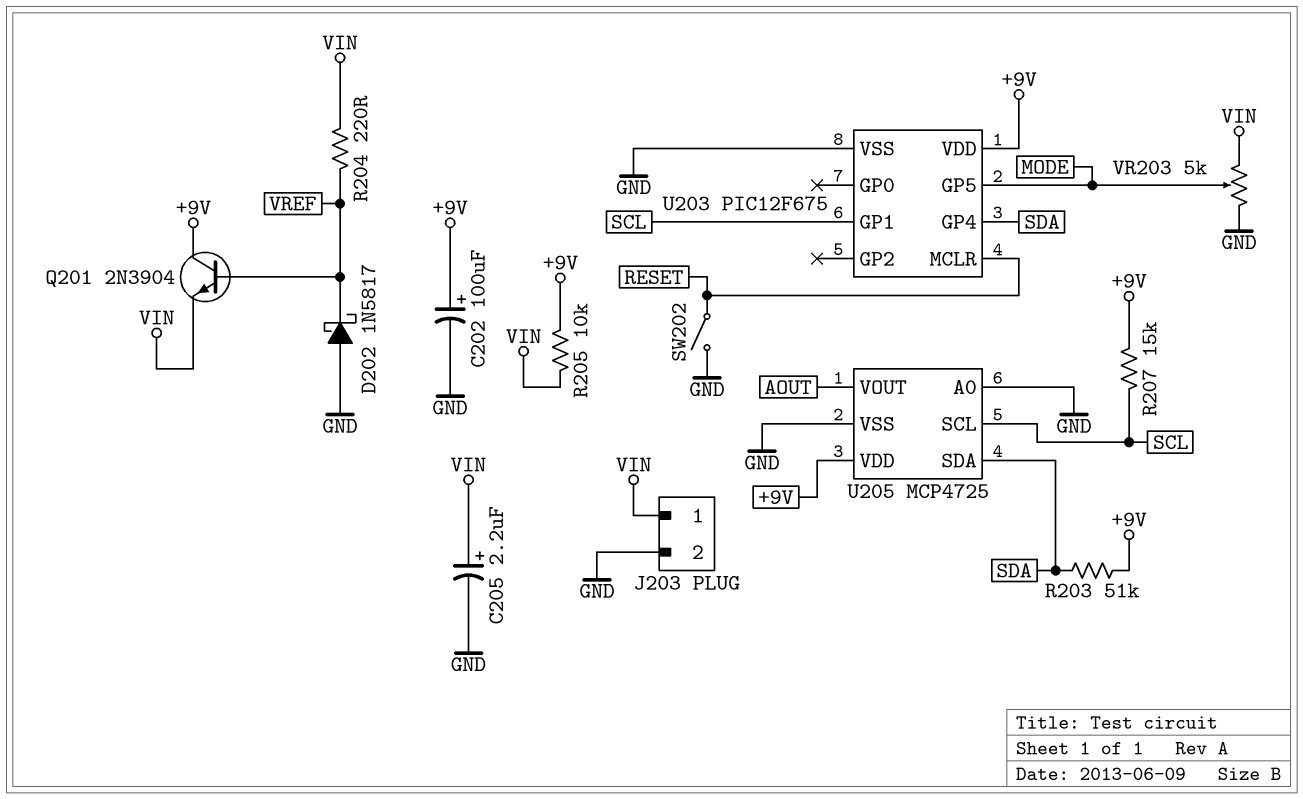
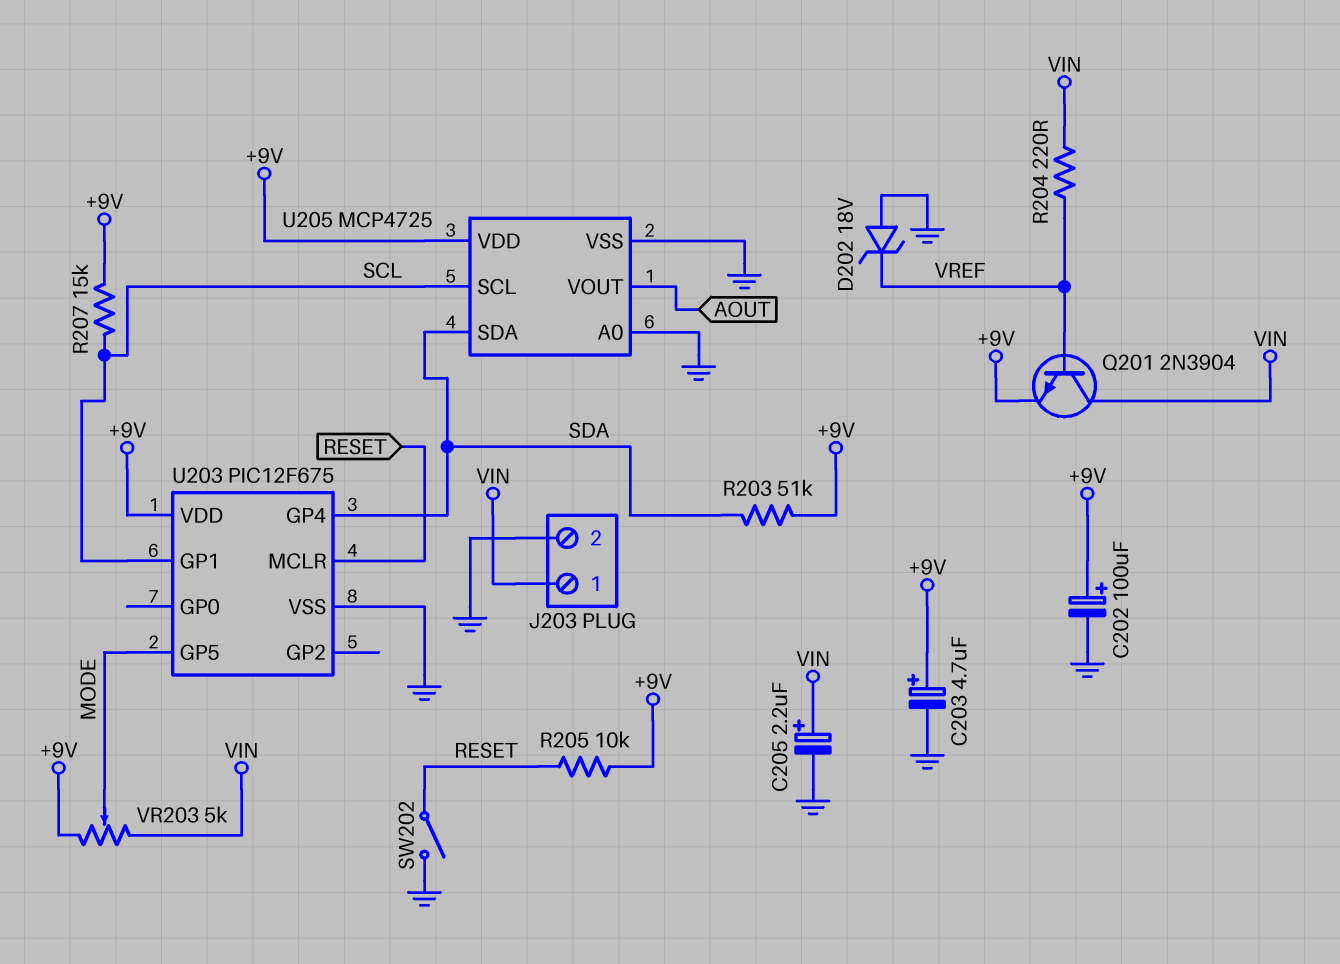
C203: none -> 4.7uF (plus +9V, minus GND)
D202: schottky 1N5817 (A GND, K VREF) -> zener 18V (A GND, K VREF)
Q201: NPN 2N3904 (B VREF, C +9V, E VIN) -> NPN 2N3904 (B VREF, C VIN, E +9V)
R205: 10k (+9V, VIN) -> 10k (+9V, RESET)
VR203: 5k (GND, VIN, wiper MODE) -> 5k (+9V, VIN, wiper MODE)

